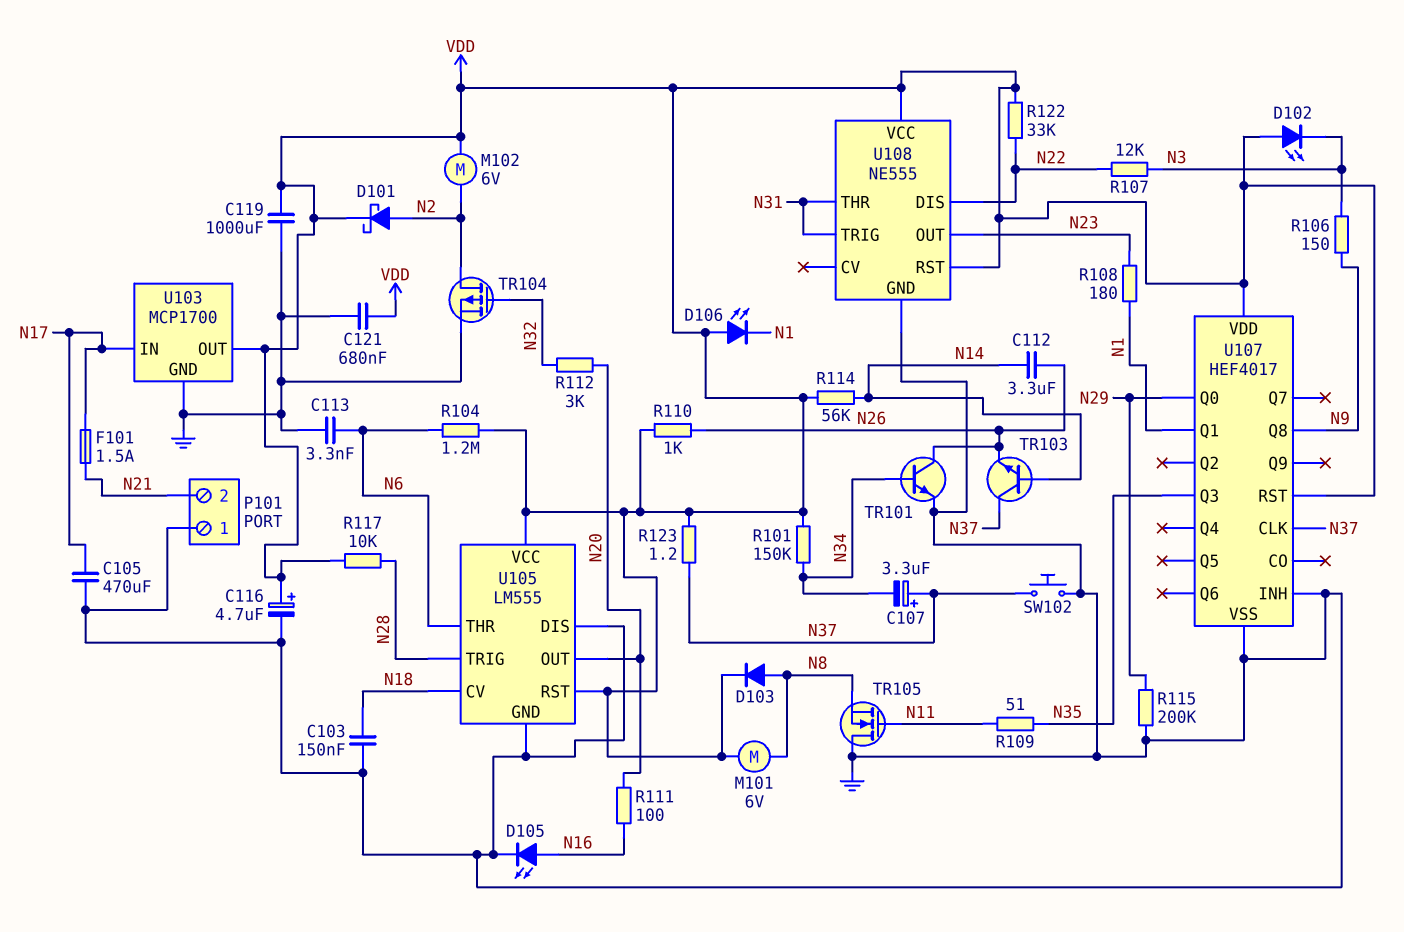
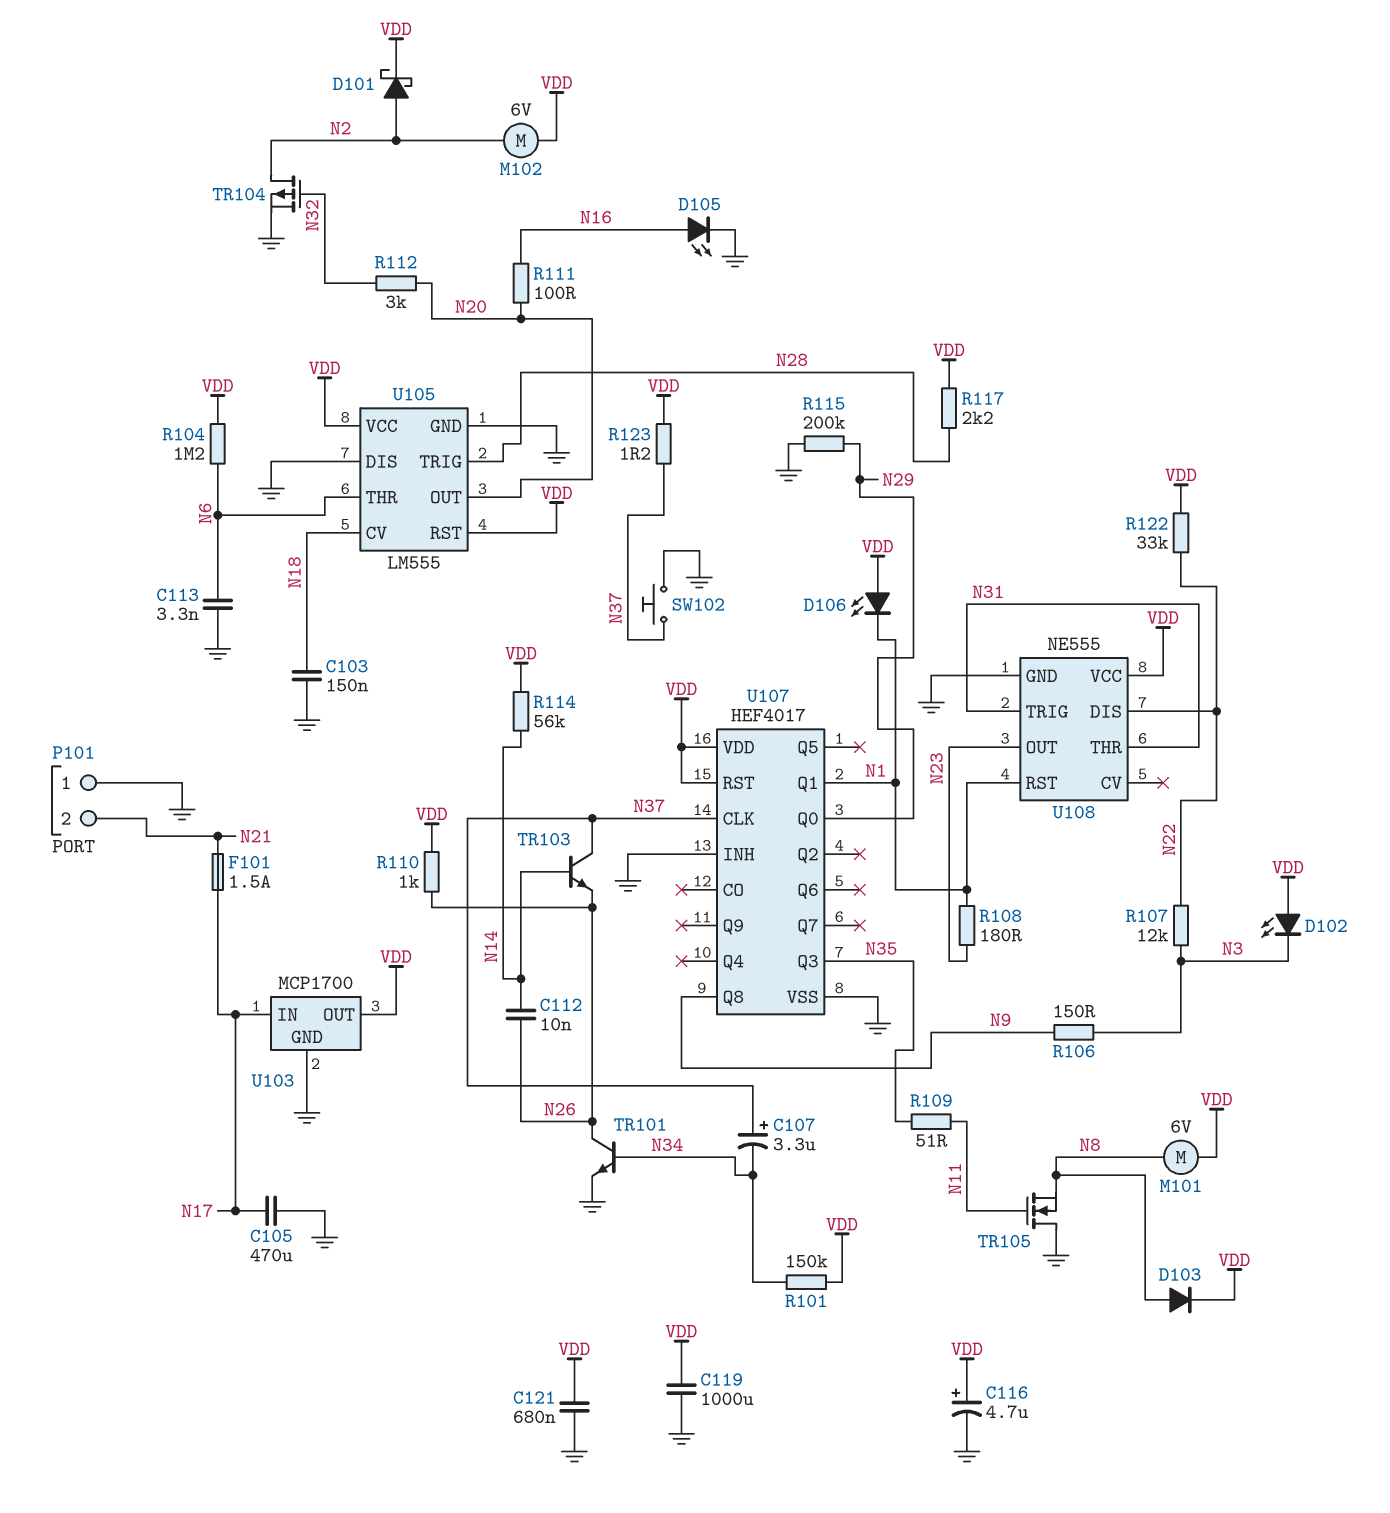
C112: 3.3uF (N14, N26) -> 10nF (N14, N26)
R117: 10k (N28, VDD) -> 2.2k (N28, VDD)
U108 pin RST: VDD -> N1

